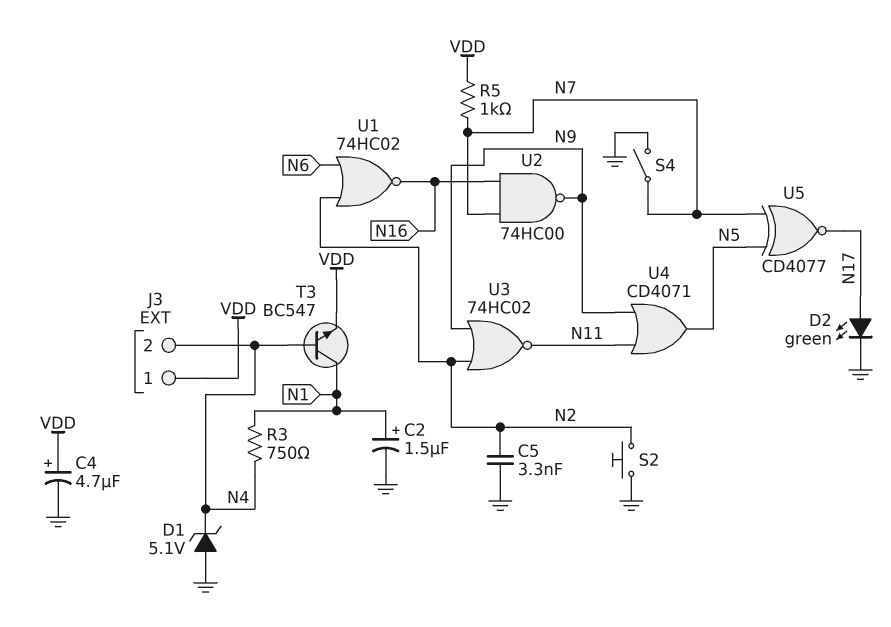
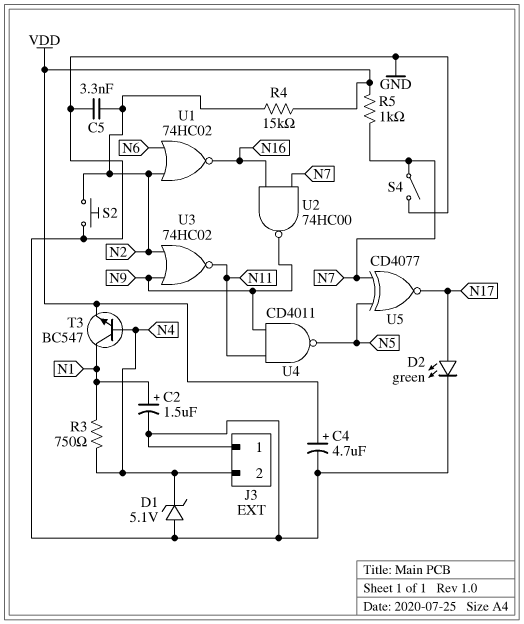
J3 pin 1: VDD -> GND
R4: none -> 15k (N2, VDD)
U4: OR CD4071 (in N9, in N11, out N5) -> NAND CD4011 (in N9, in N11, out N5)

